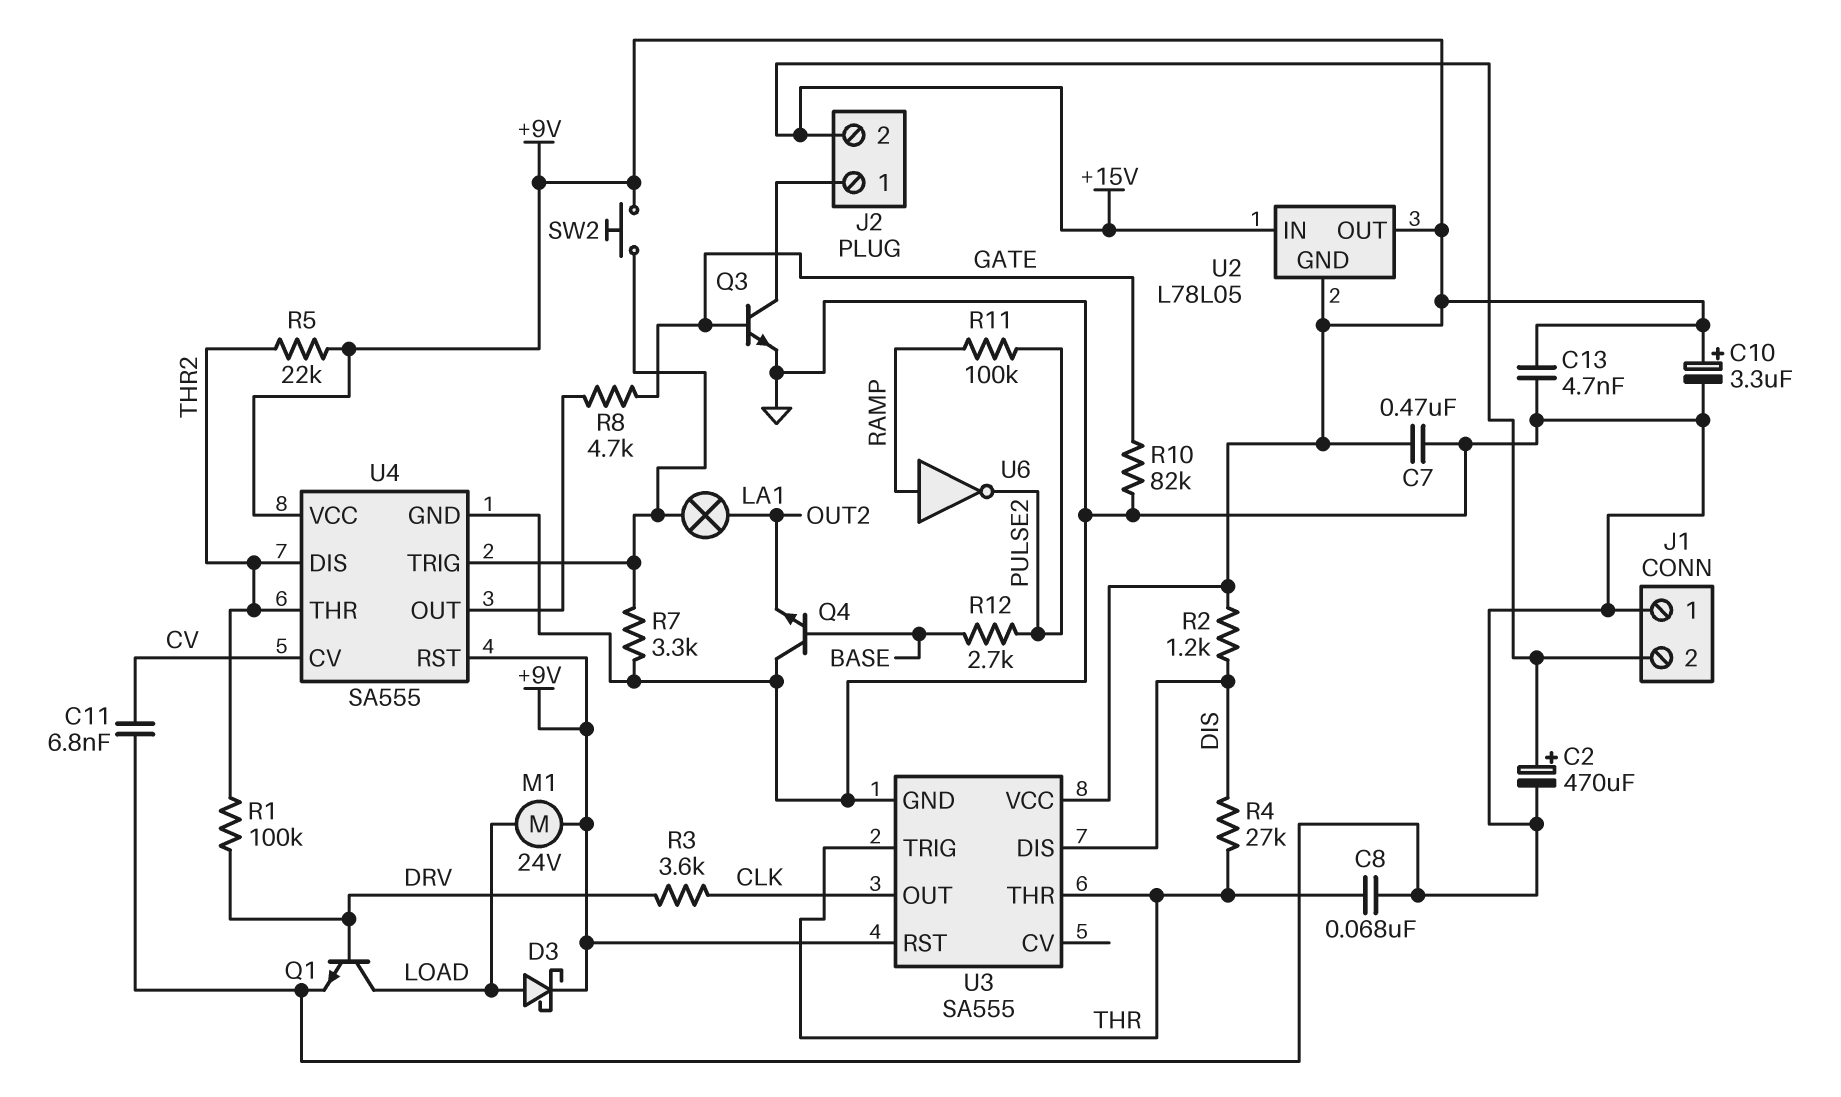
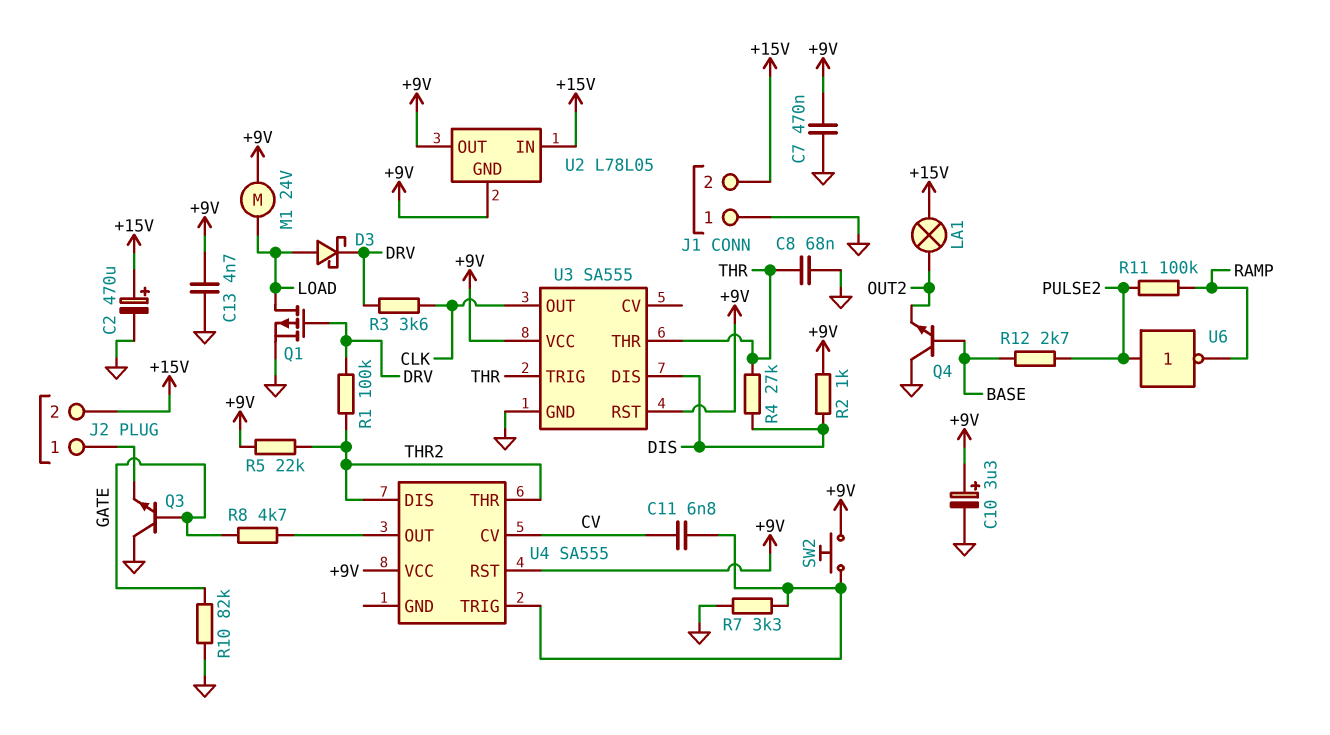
C11: 6.8nF (CV, GND) -> 6.8nF (CV, U4/TRIG)
D3: schottky (A LOAD, K +9V) -> schottky (A LOAD, K DRV)
LA1: lamp (OUT2, U4/TRIG) -> lamp (+15V, OUT2)
Q1: NPN (B DRV, C LOAD, E GND) -> PMOS (G DRV, D LOAD, S GND)
Q3: NPN (B GATE, C J2/1, E GND) -> NPN (B GATE, C GND, E J2/1)
R2: 1.2k (+9V, DIS) -> 1k (+9V, DIS)
U4 pin GND: GND -> none
U6: NOT (in RAMP, out PULSE2) -> NOT (in PULSE2, out RAMP)

